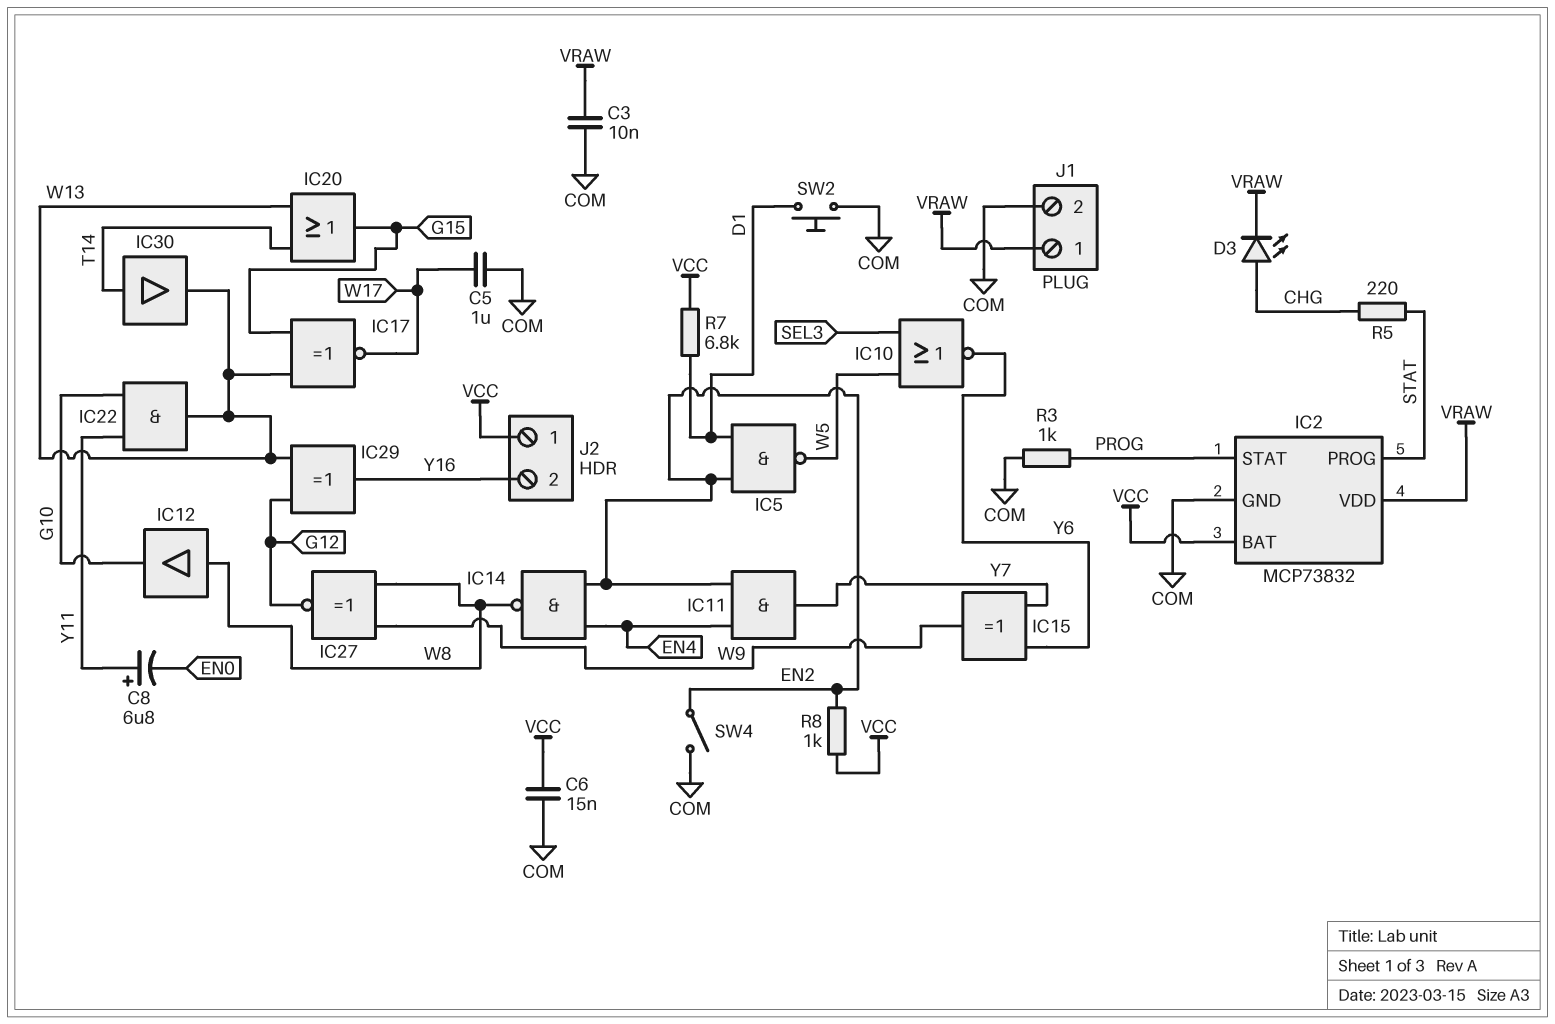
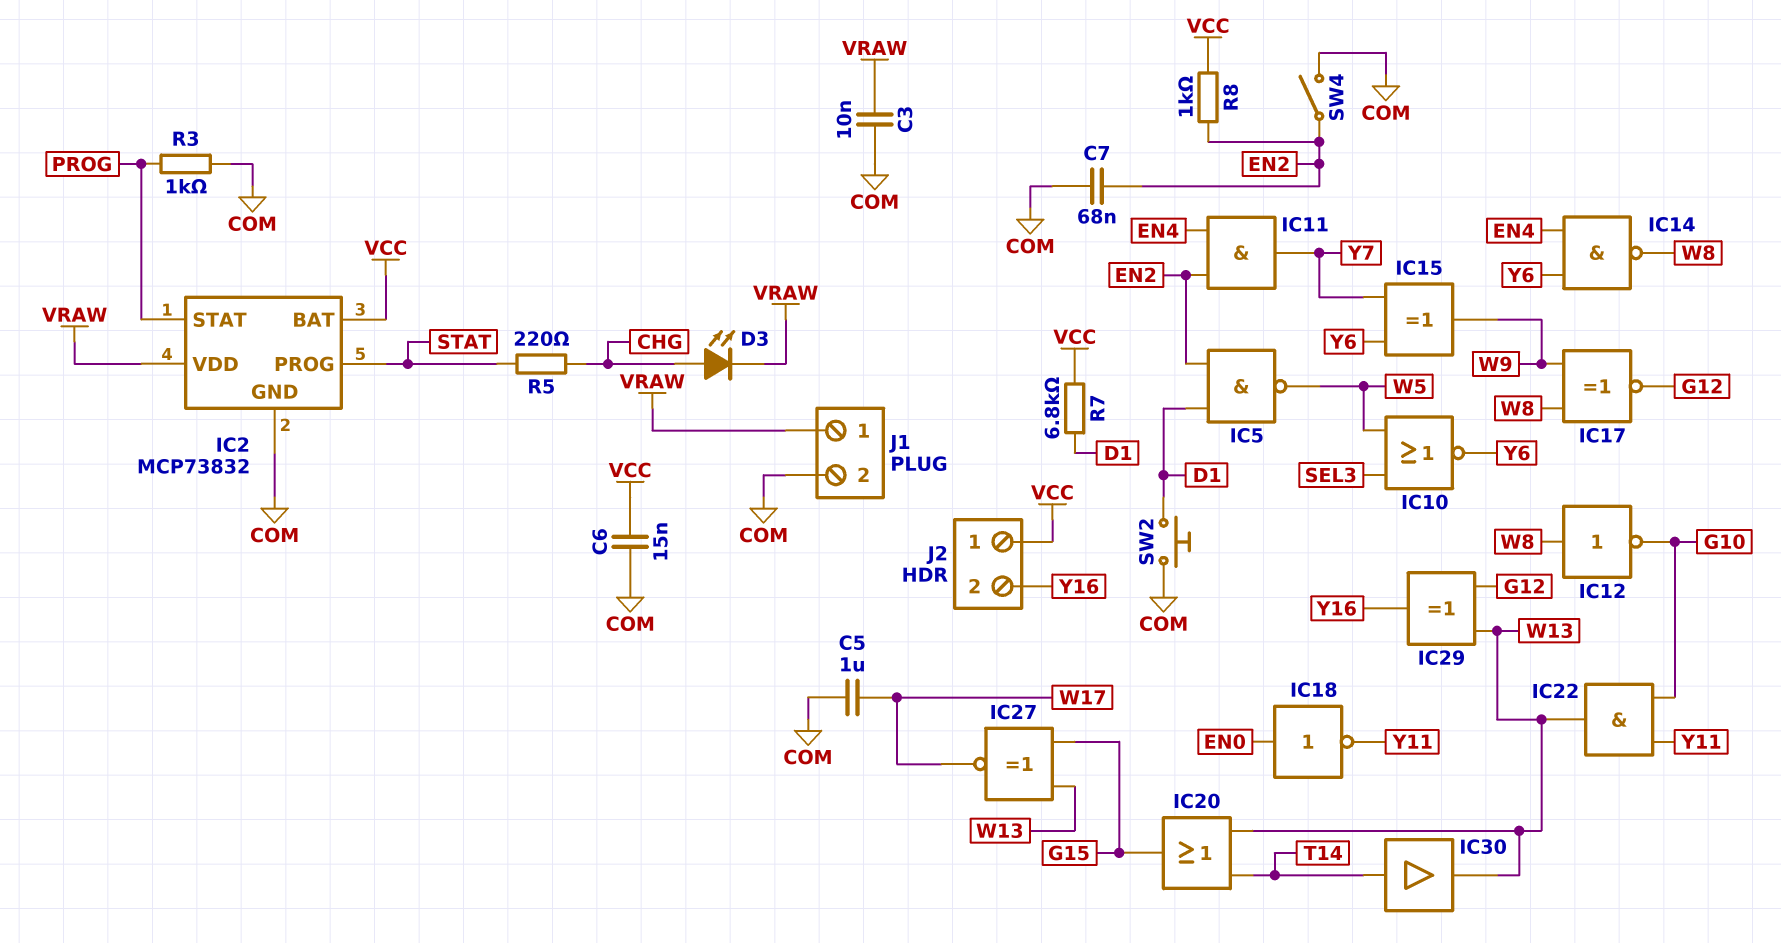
C7: none -> 68nF (COM, EN2)
C8: 6.8uF (plus Y11, minus EN0) -> none
IC12: buffer (in W8, out G10) -> NOT (in W8, out G10)
IC14: NAND (in EN2, in EN4, out W8) -> NAND (in EN4, in Y6, out W8)
IC17: XNOR (in G15, in W13, out W17) -> XNOR (in W8, in W9, out G12)
IC18: none -> NOT (in EN0, out Y11)
IC27: XNOR (in W8, in W9, out G12) -> XNOR (in G15, in W13, out W17)

